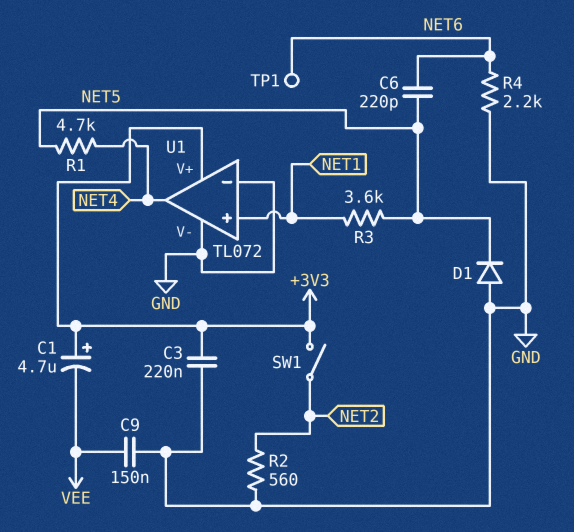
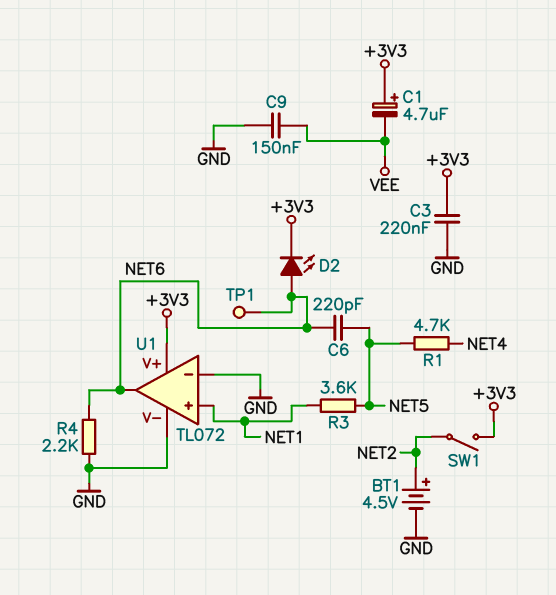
BT1: none -> 4.5V (plus NET2, minus GND)
D1: diode (A GND, K NET5) -> none
D2: none -> LED (A NET6, K +3V3)
R2: 560 (GND, NET2) -> none
U1 pin out: NET4 -> NET6

